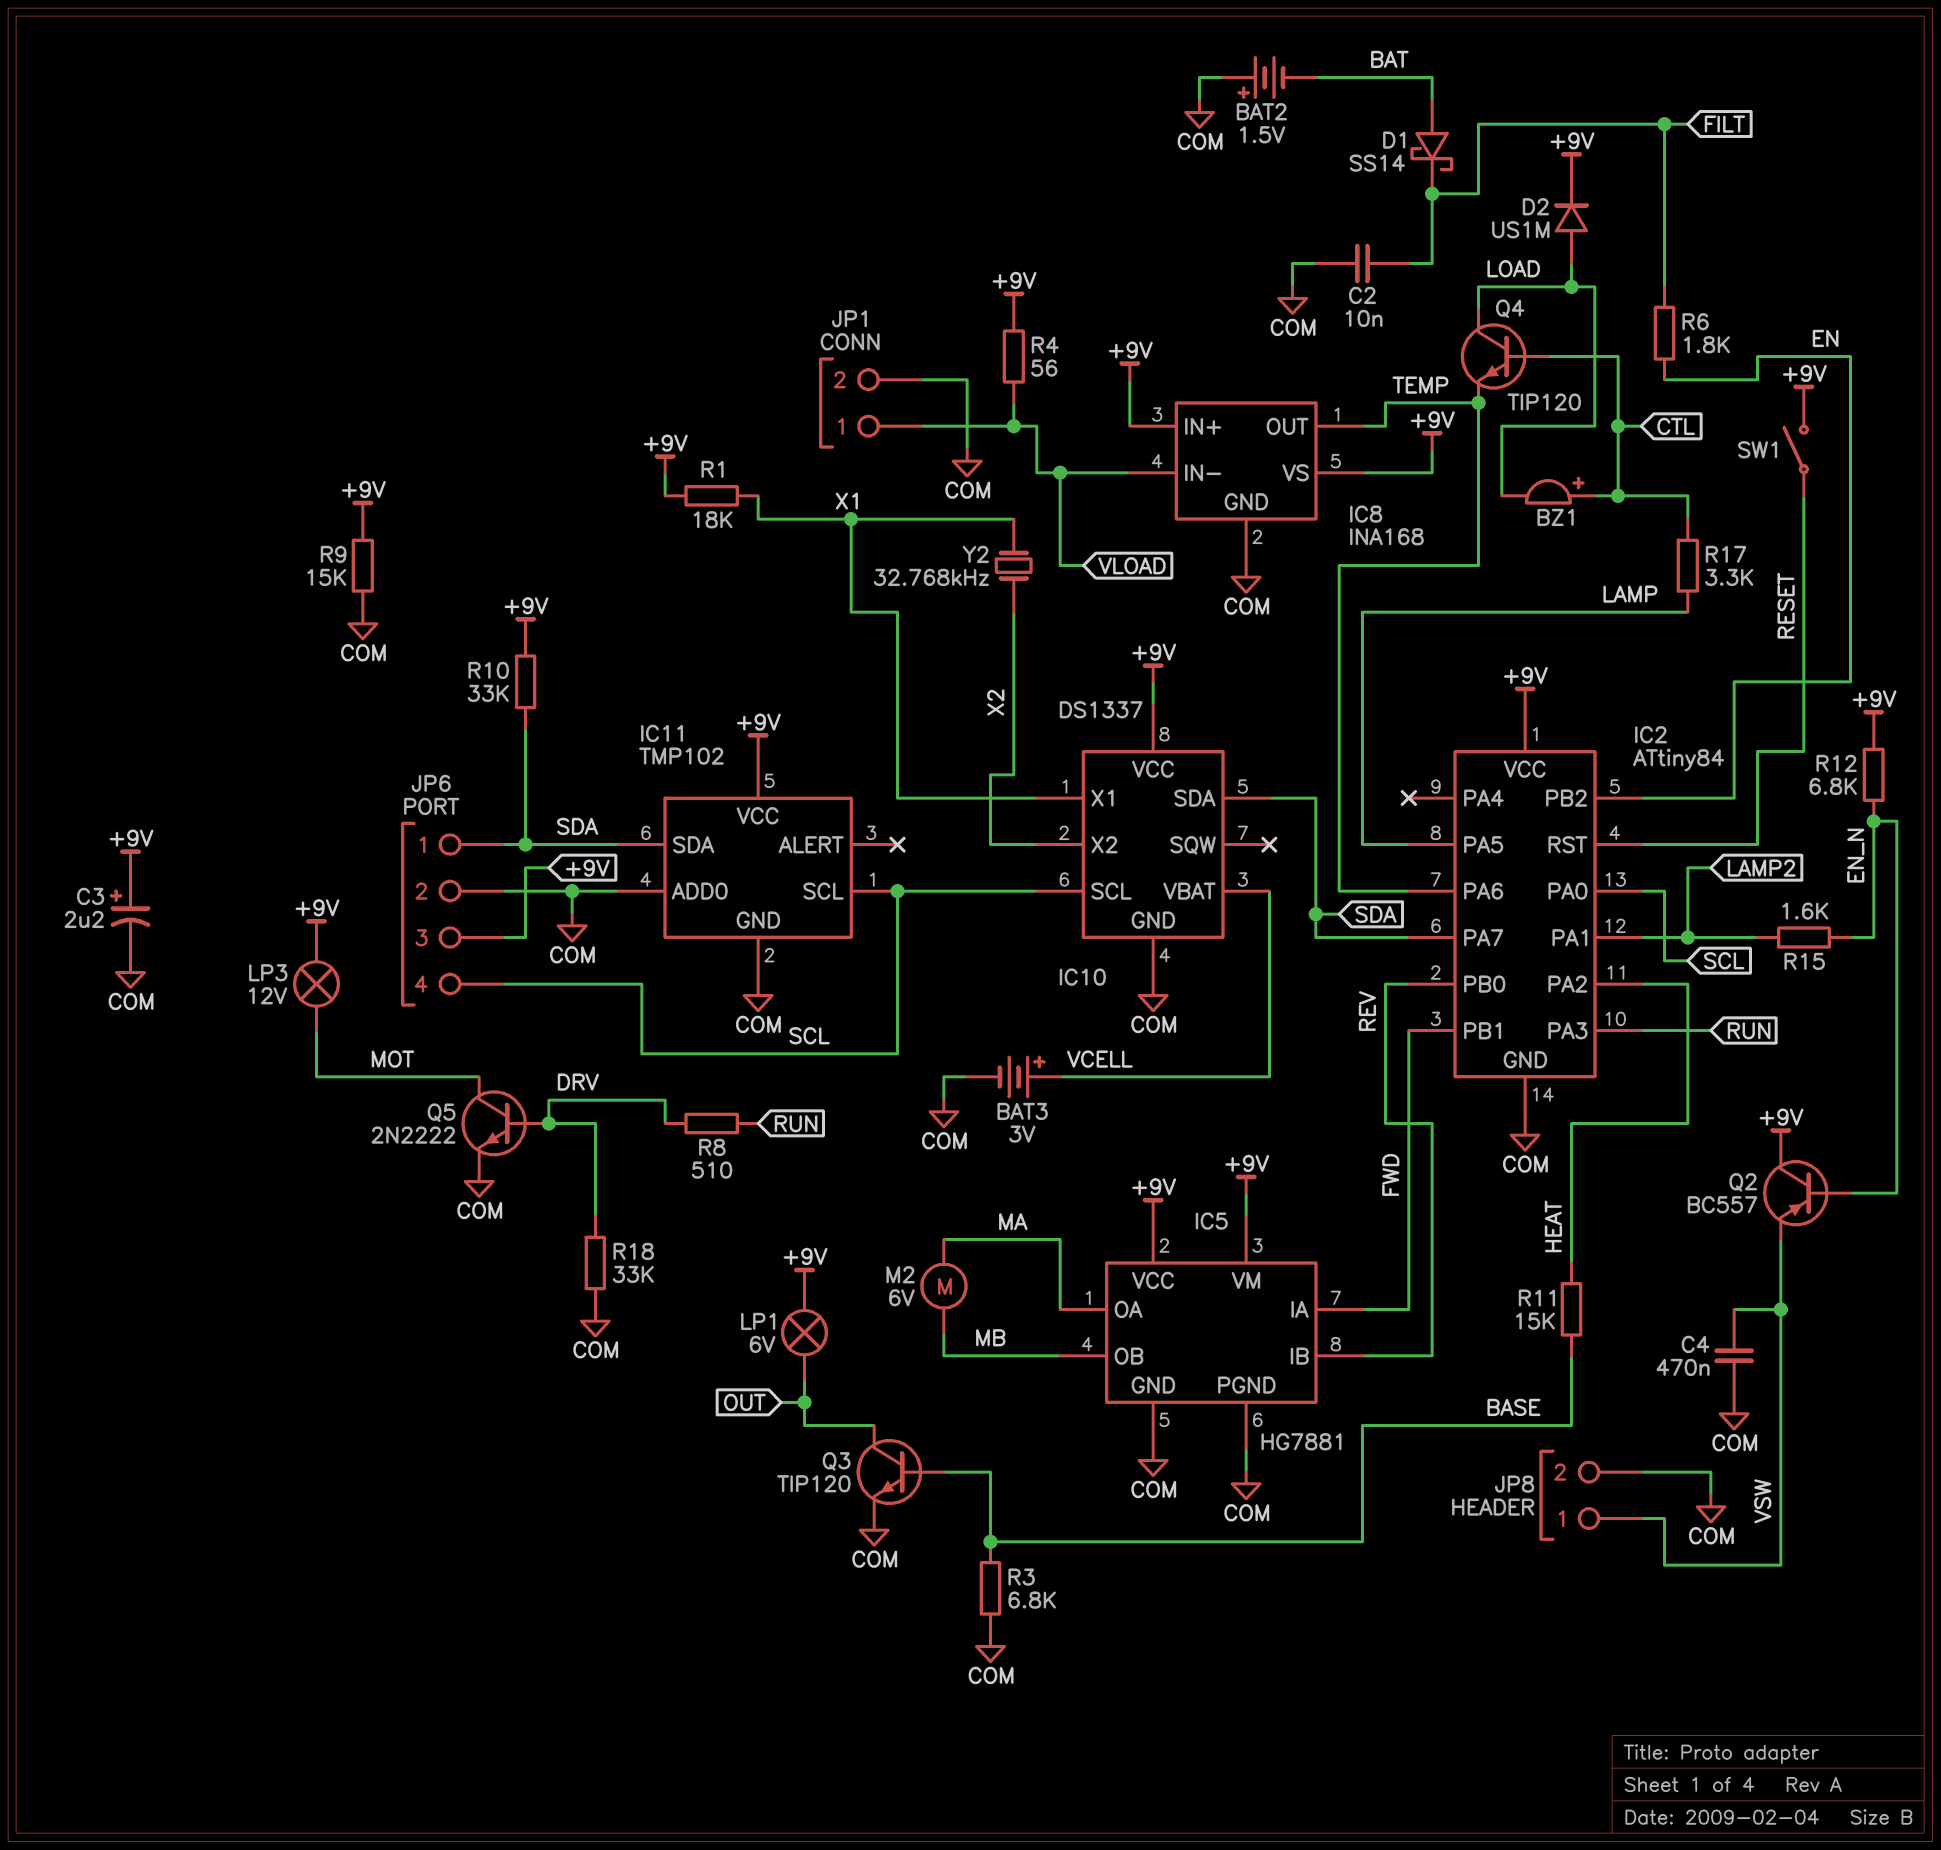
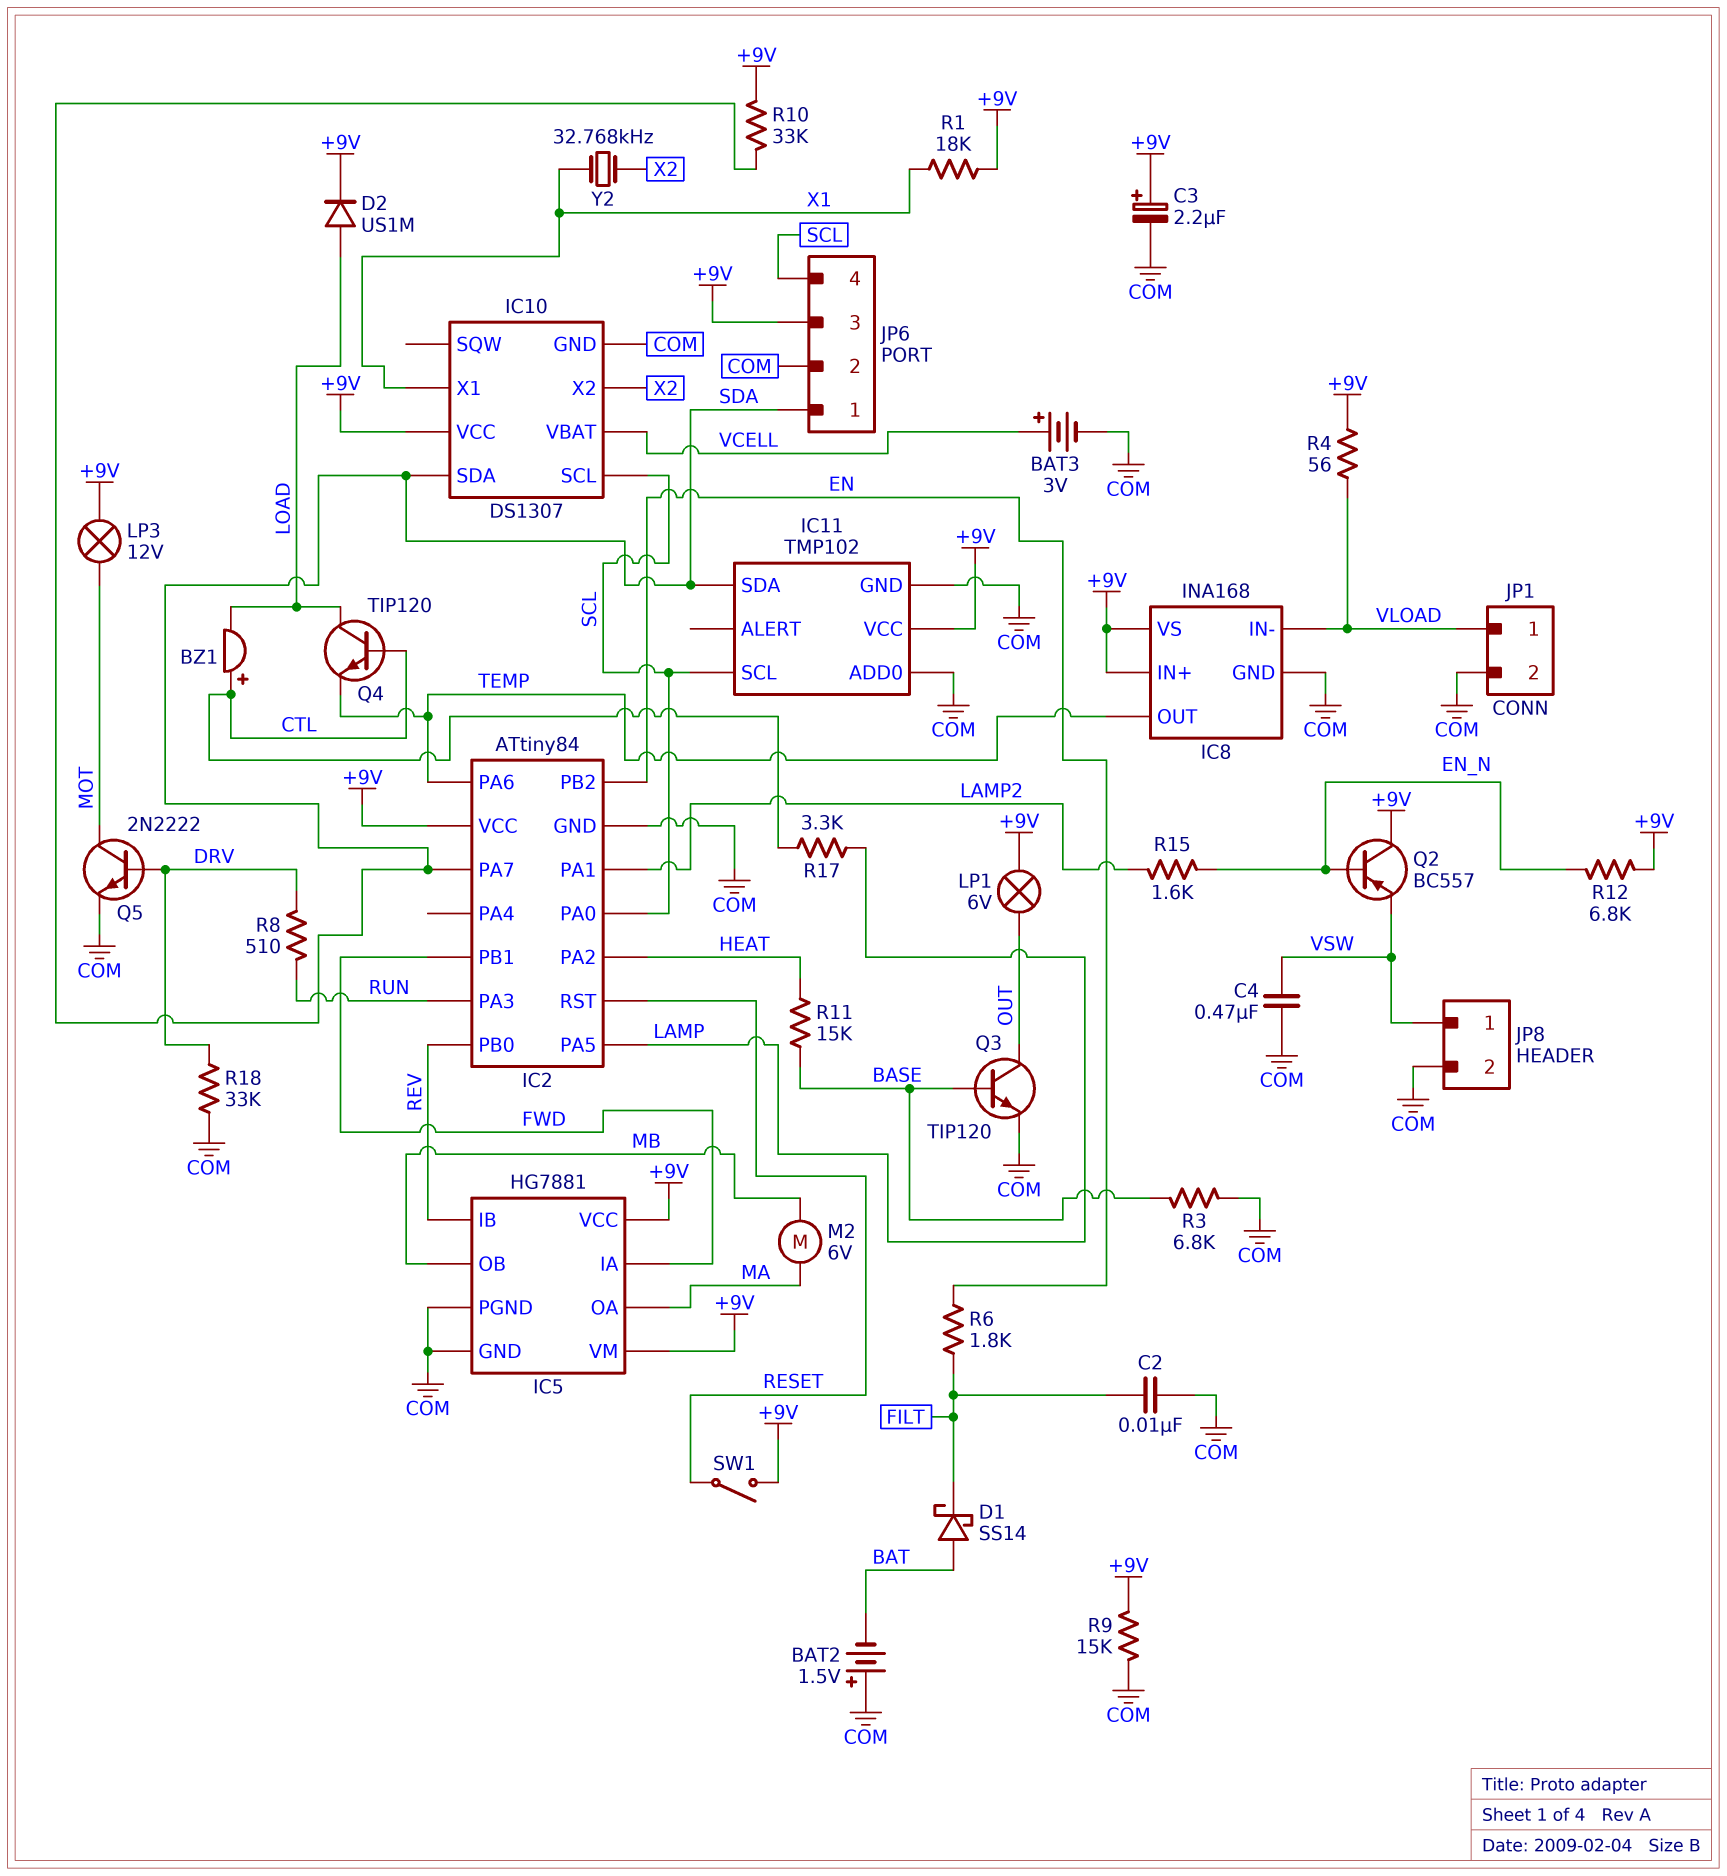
IC10: DS1337 -> DS1307

